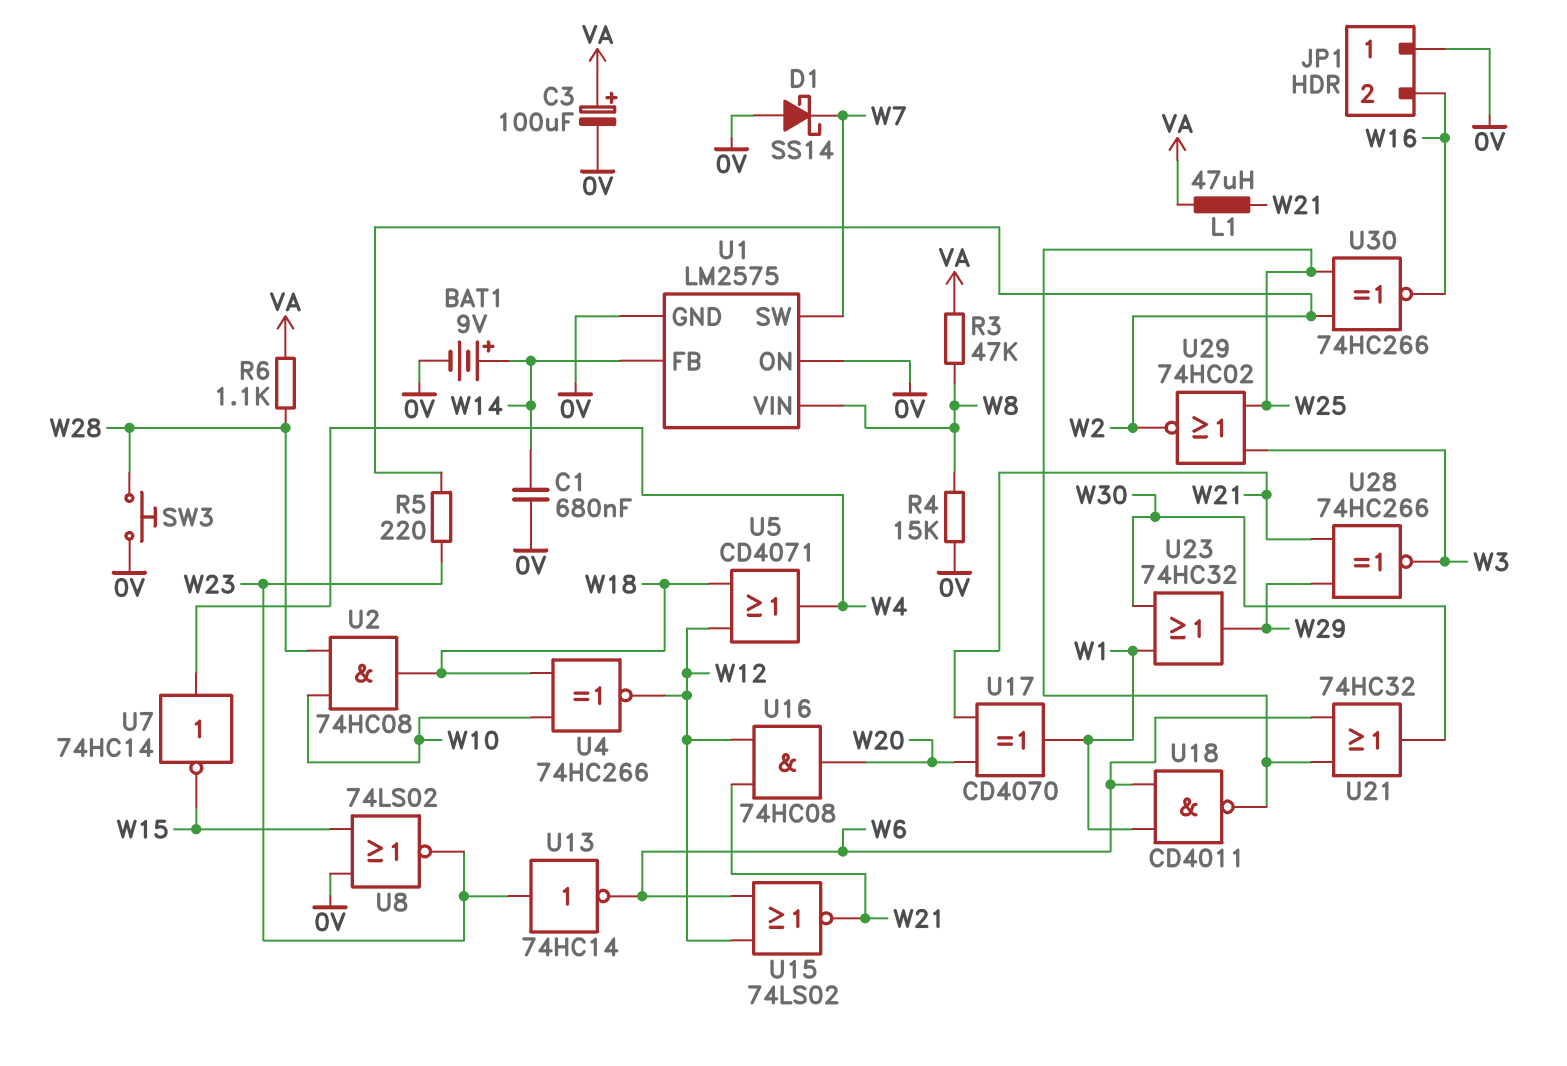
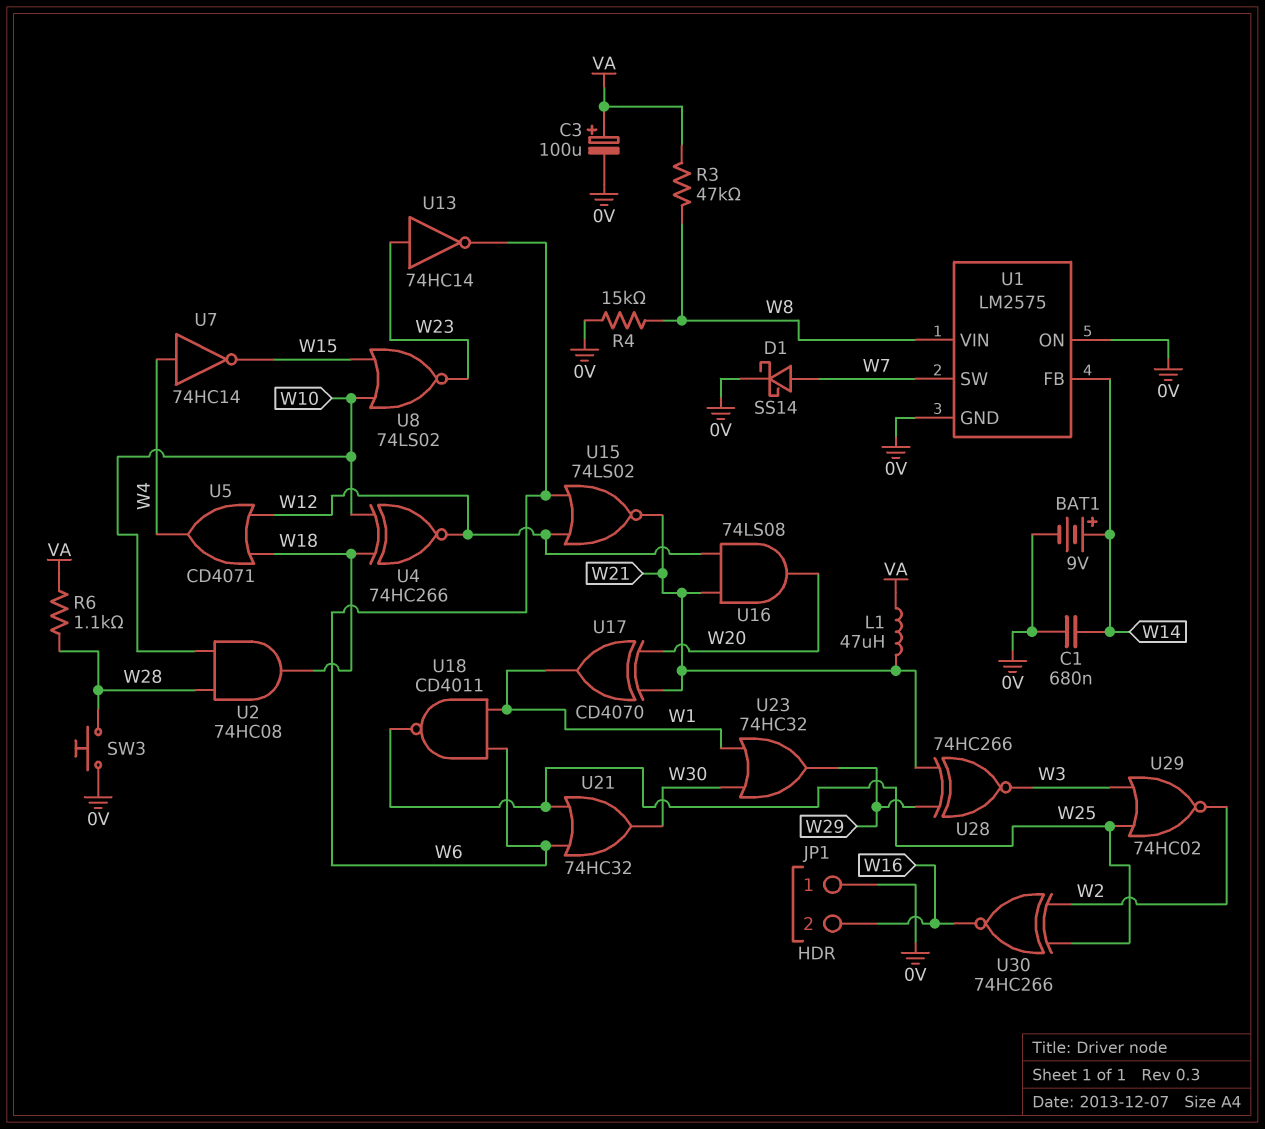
D1: schottky SS14 (A 0V, K W7) -> schottky SS14 (A W7, K 0V)
R5: 220 (W2, W23) -> none
U8: NOR 74LS02 (in 0V, in W15, out W23) -> NOR 74LS02 (in W10, in W15, out W23)
U16: AND 74HC08 (in W12, in W21, out W20) -> AND 74LS08 (in W12, in W21, out W20)

